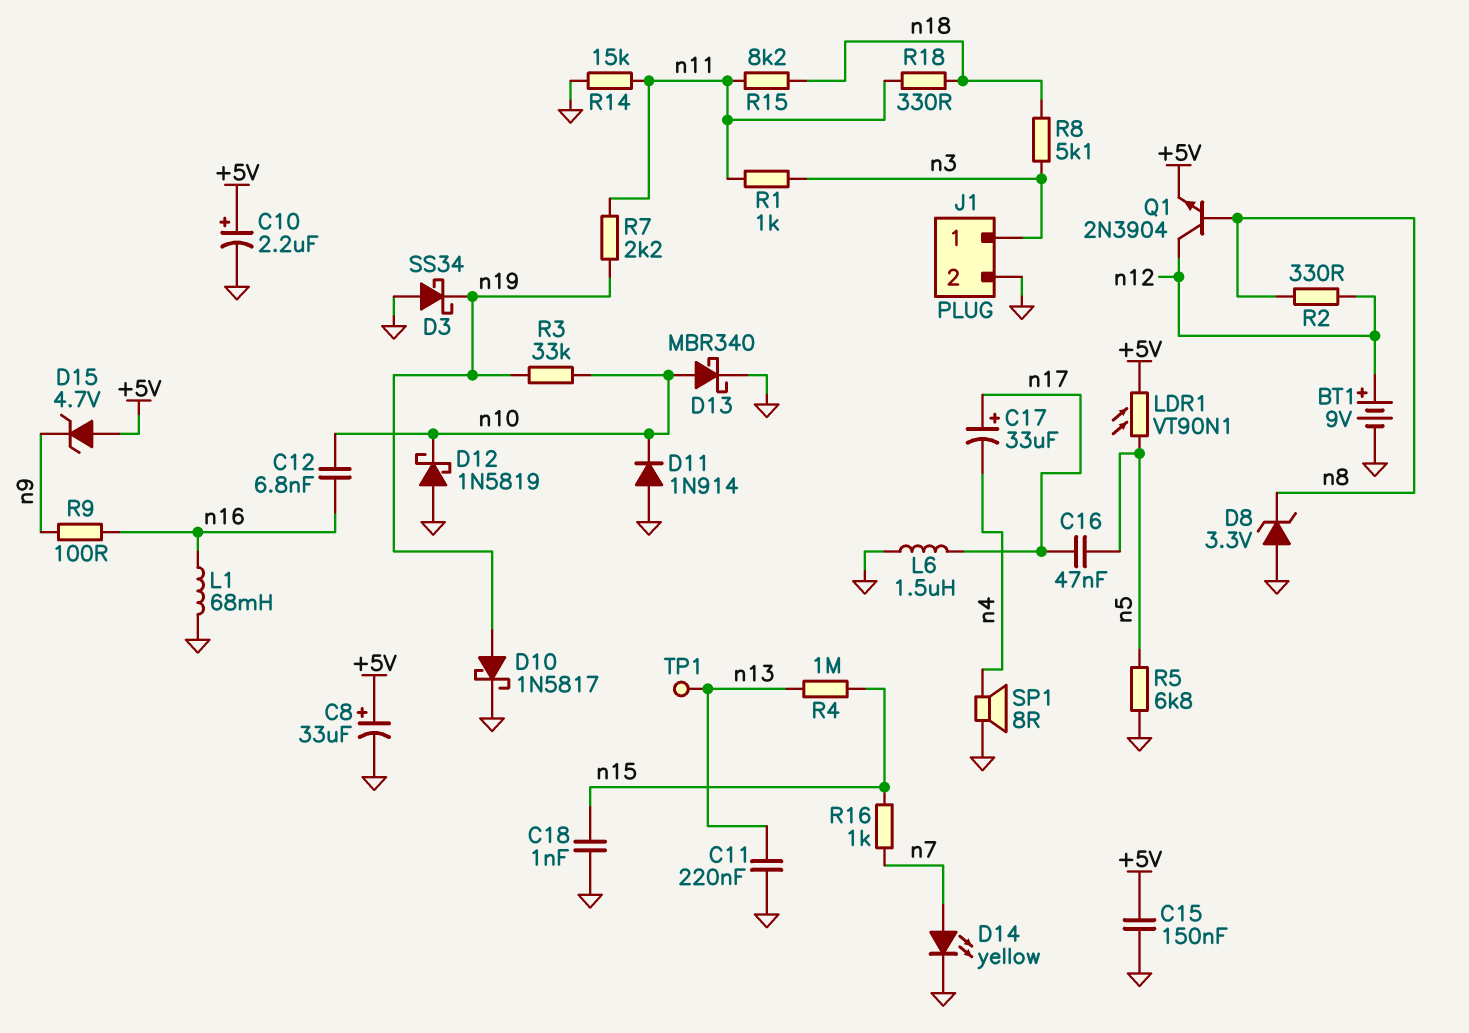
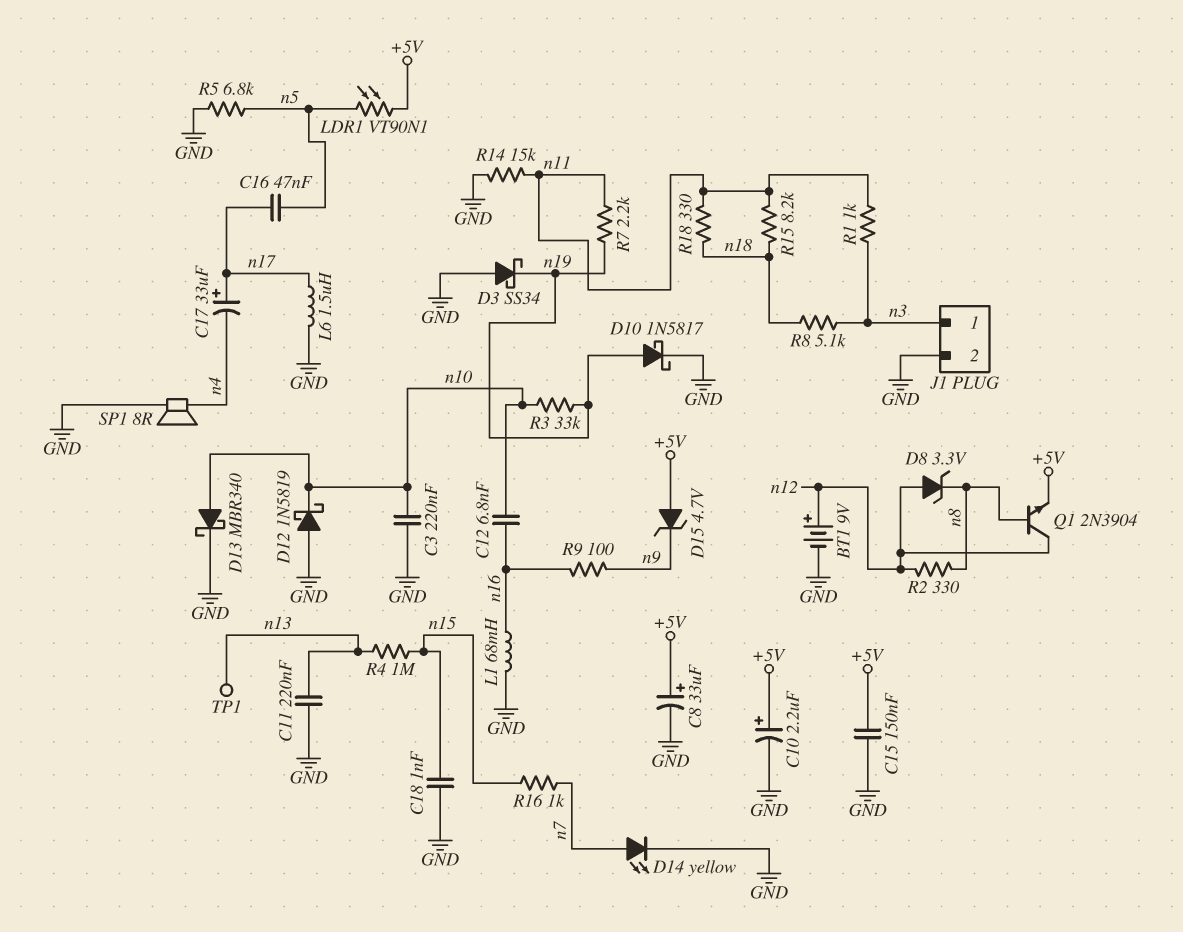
C3: none -> 220nF (GND, n10)
D8: zener 3.3V (A GND, K n8) -> zener 3.3V (A n12, K n8)
D11: diode 1N914 (A GND, K n10) -> none

